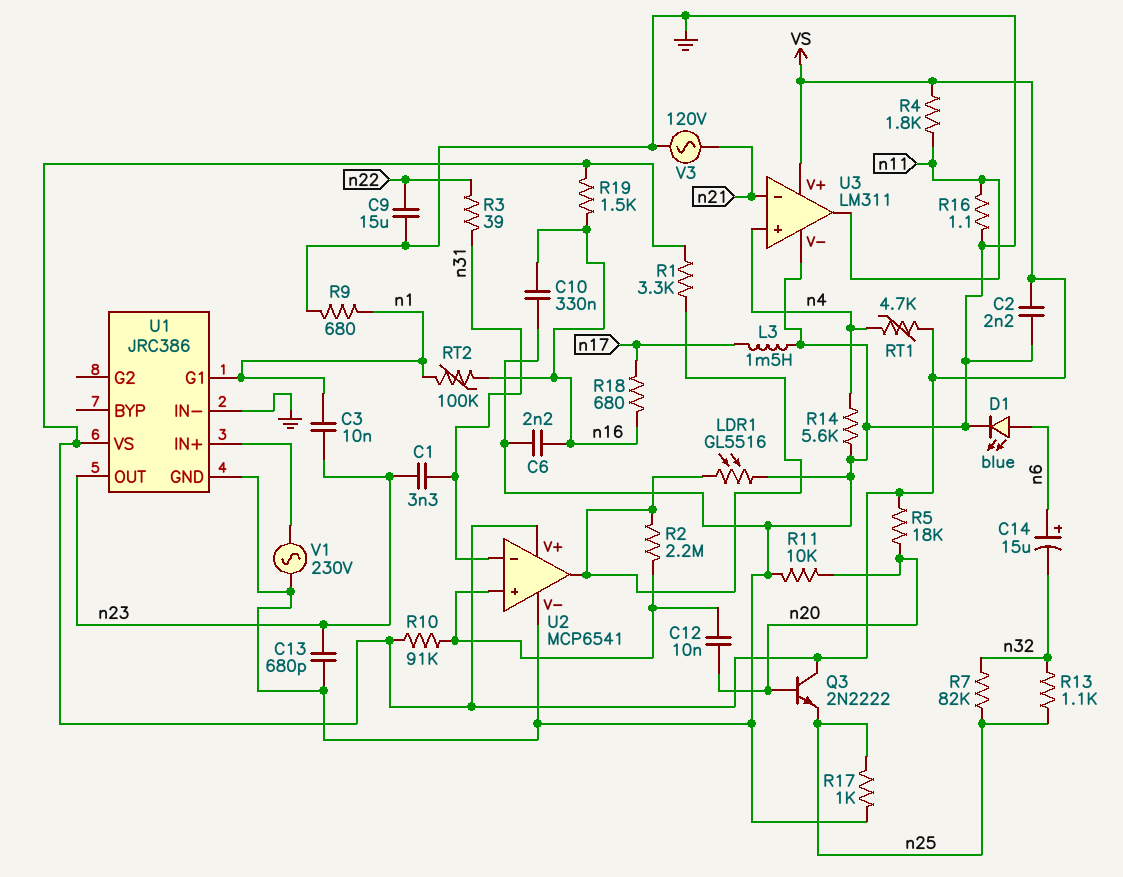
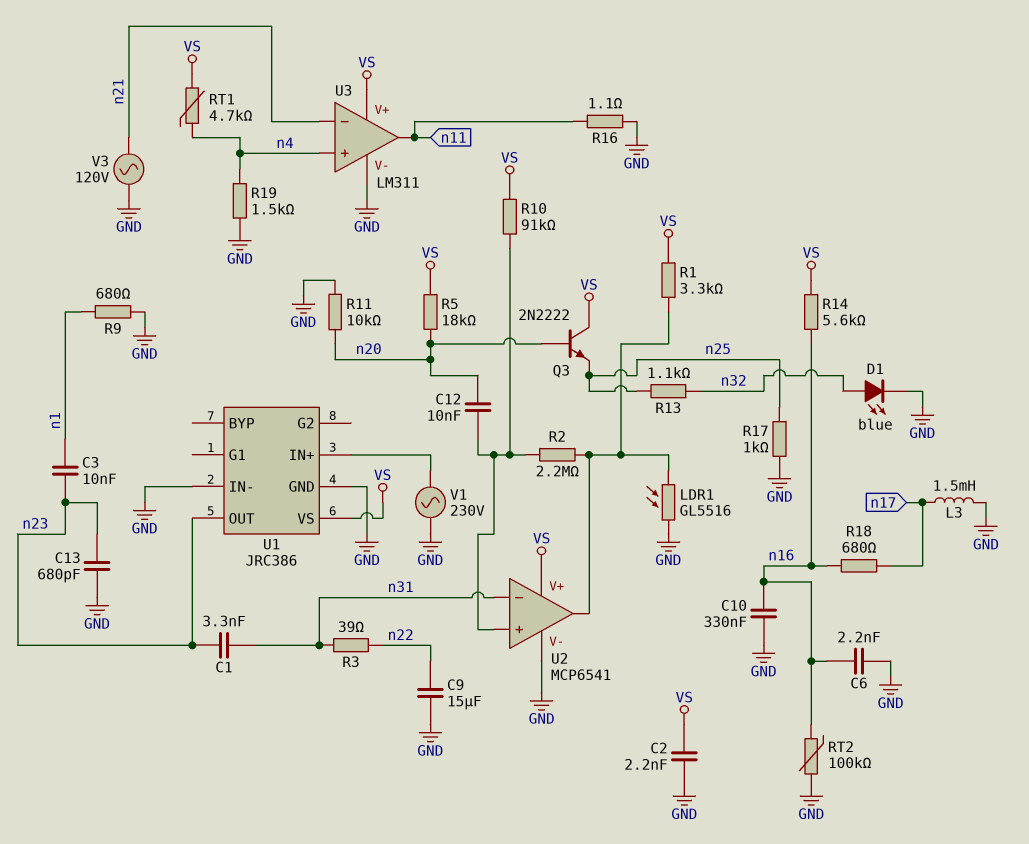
C14: 15uF (plus n6, minus n32) -> none
D1: LED blue (A n6, K GND) -> LED blue (A n32, K GND)
R4: 1.8k (VS, n11) -> none
R7: 82k (n25, n32) -> none
R14: 5.6k (GND, n4) -> 5.6k (VS, n16)
R19: 1.5k (VS, n16) -> 1.5k (GND, n4)
RT2: 100k (n1, n16) -> 100k (GND, n16)
U1 pin G1: n1 -> none

